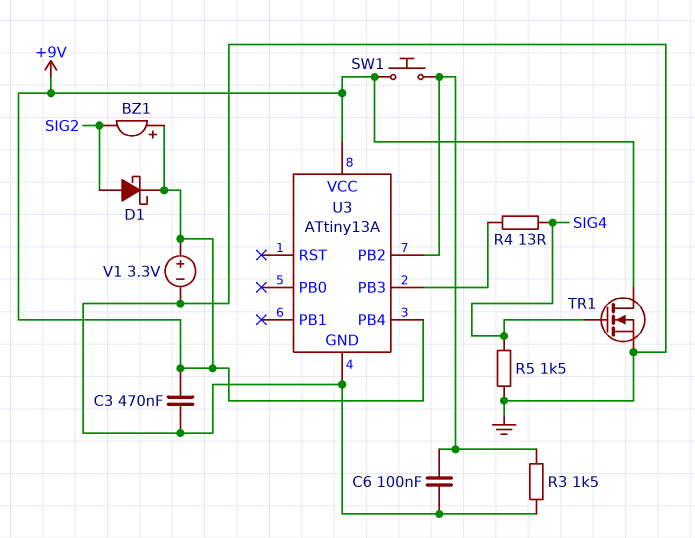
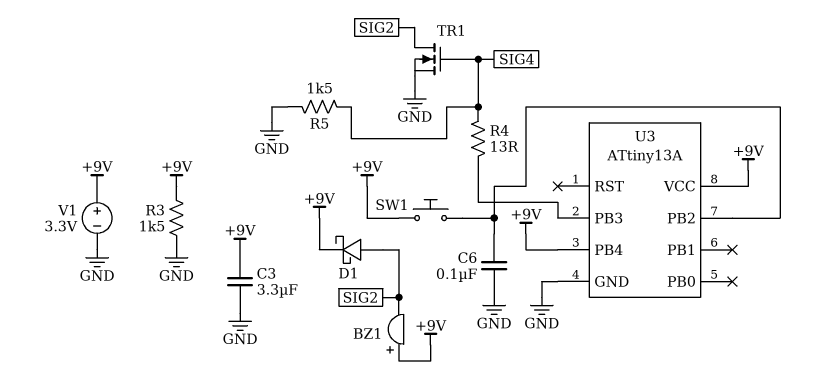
C3: 470nF (+9V, GND) -> 3.3uF (+9V, GND)
R3: 1.5k (GND, U3/PB2) -> 1.5k (+9V, GND)
TR1: NMOS (G SIG4, D +9V, S GND) -> NMOS (G SIG4, D SIG2, S GND)

